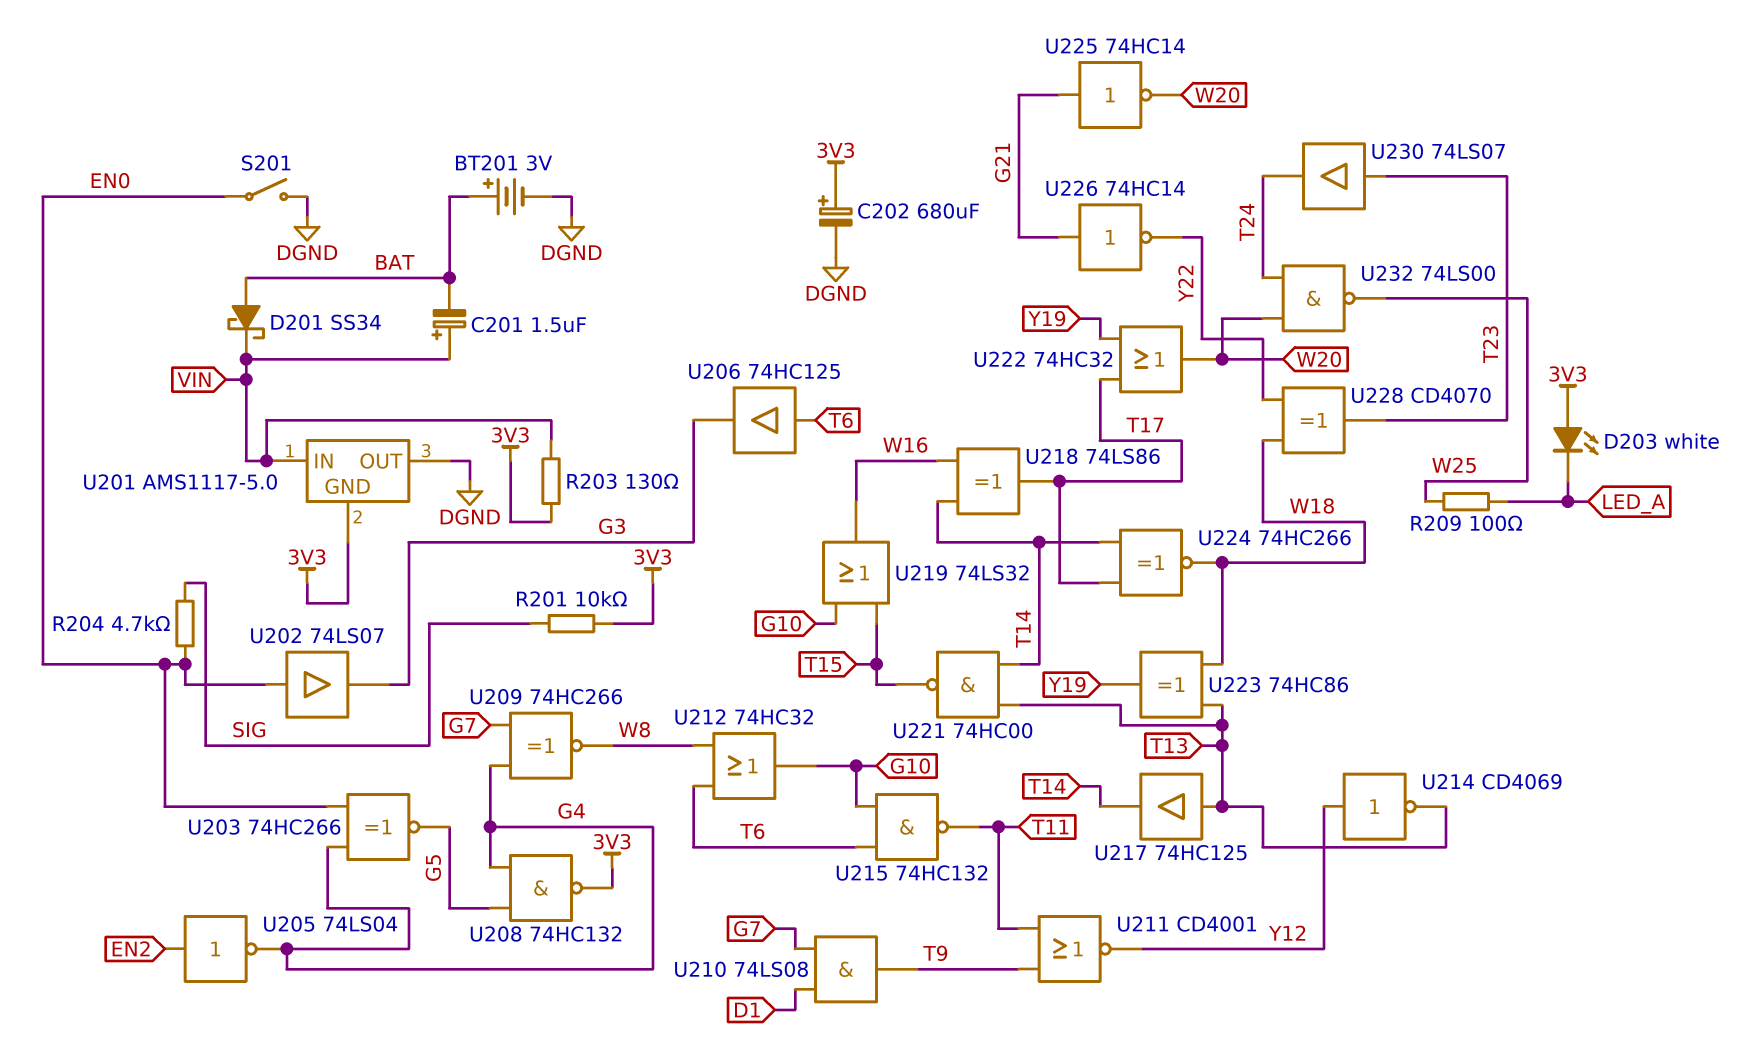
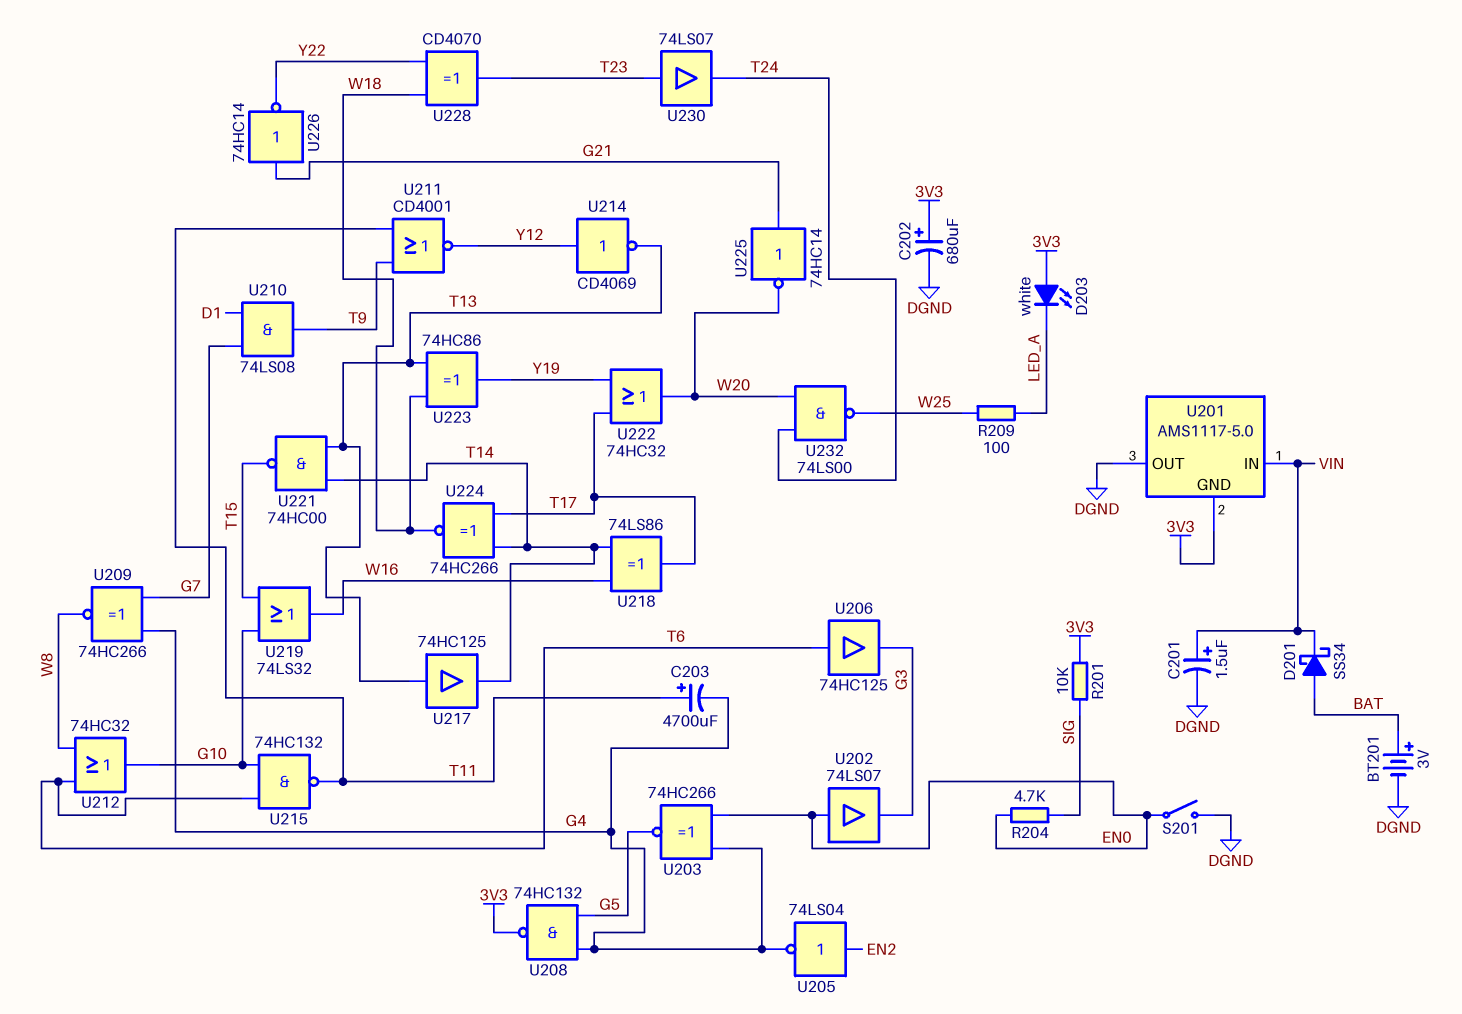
C201: 1.5uF (plus VIN, minus BAT) -> 1.5uF (plus VIN, minus DGND)
C203: none -> 4700uF (plus T11, minus G4)
R203: 130 (3V3, VIN) -> none

